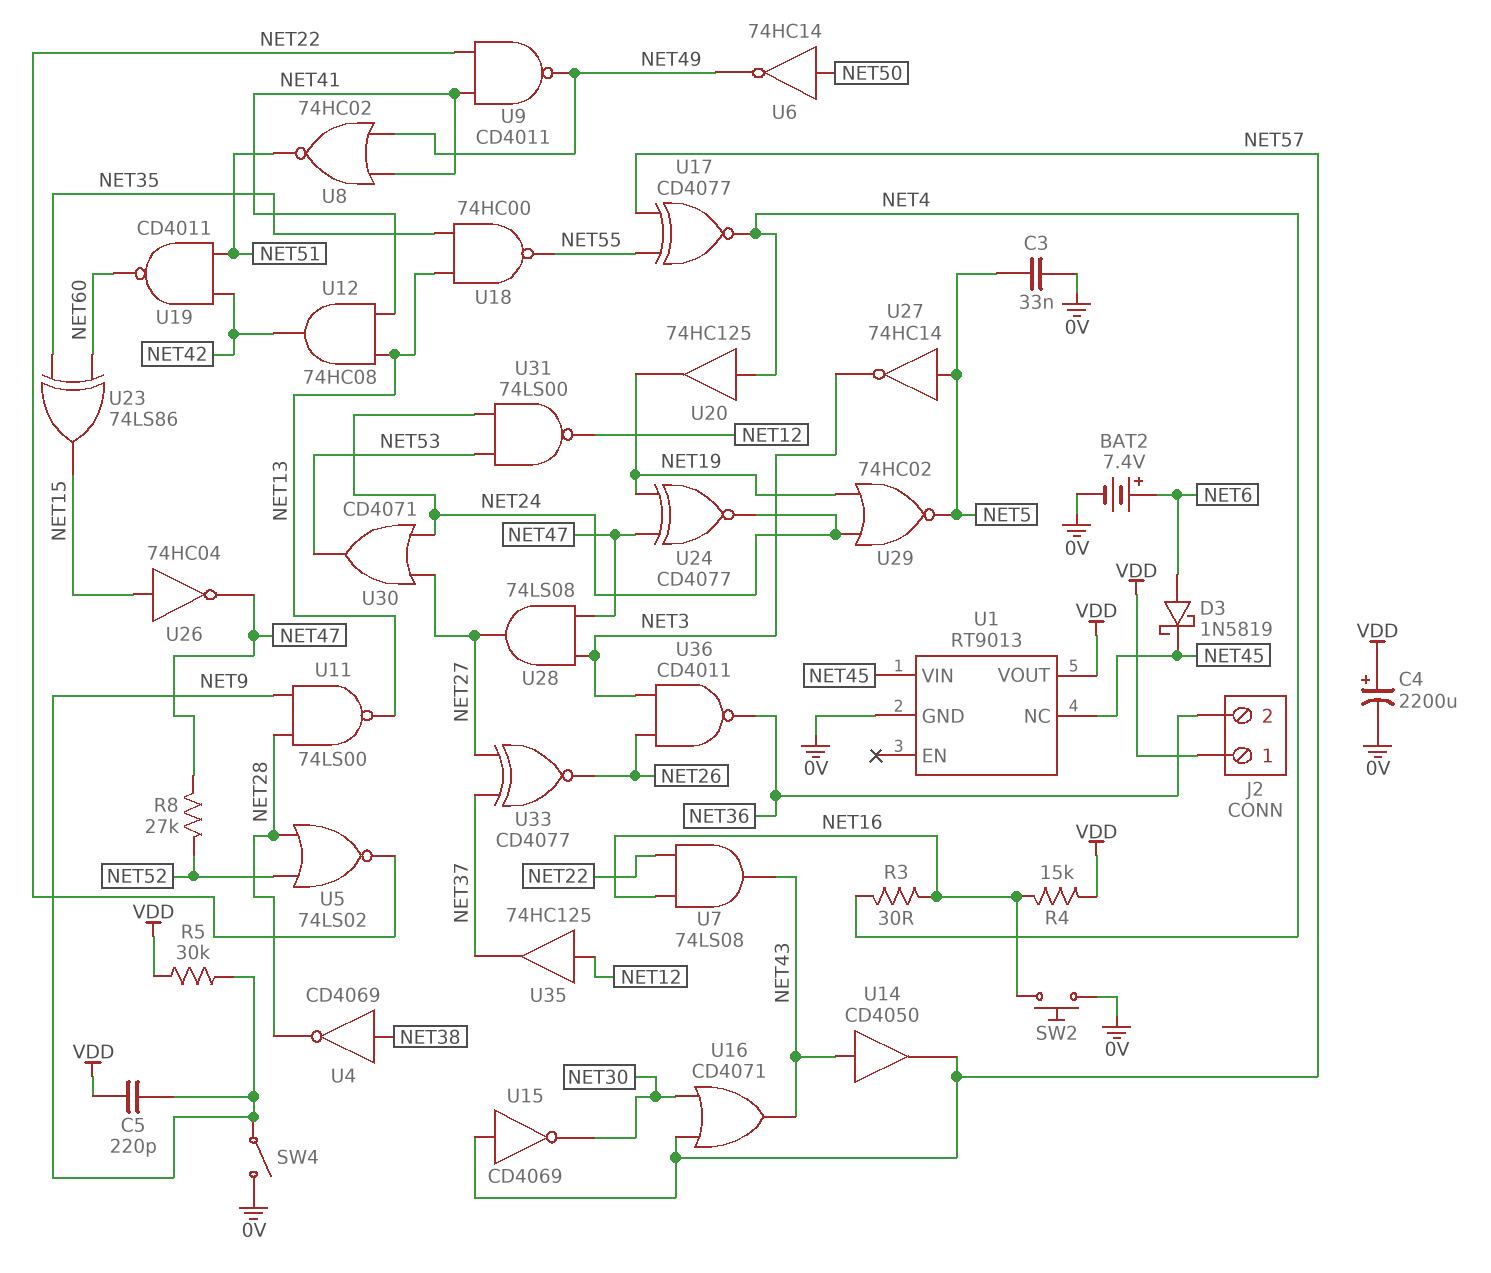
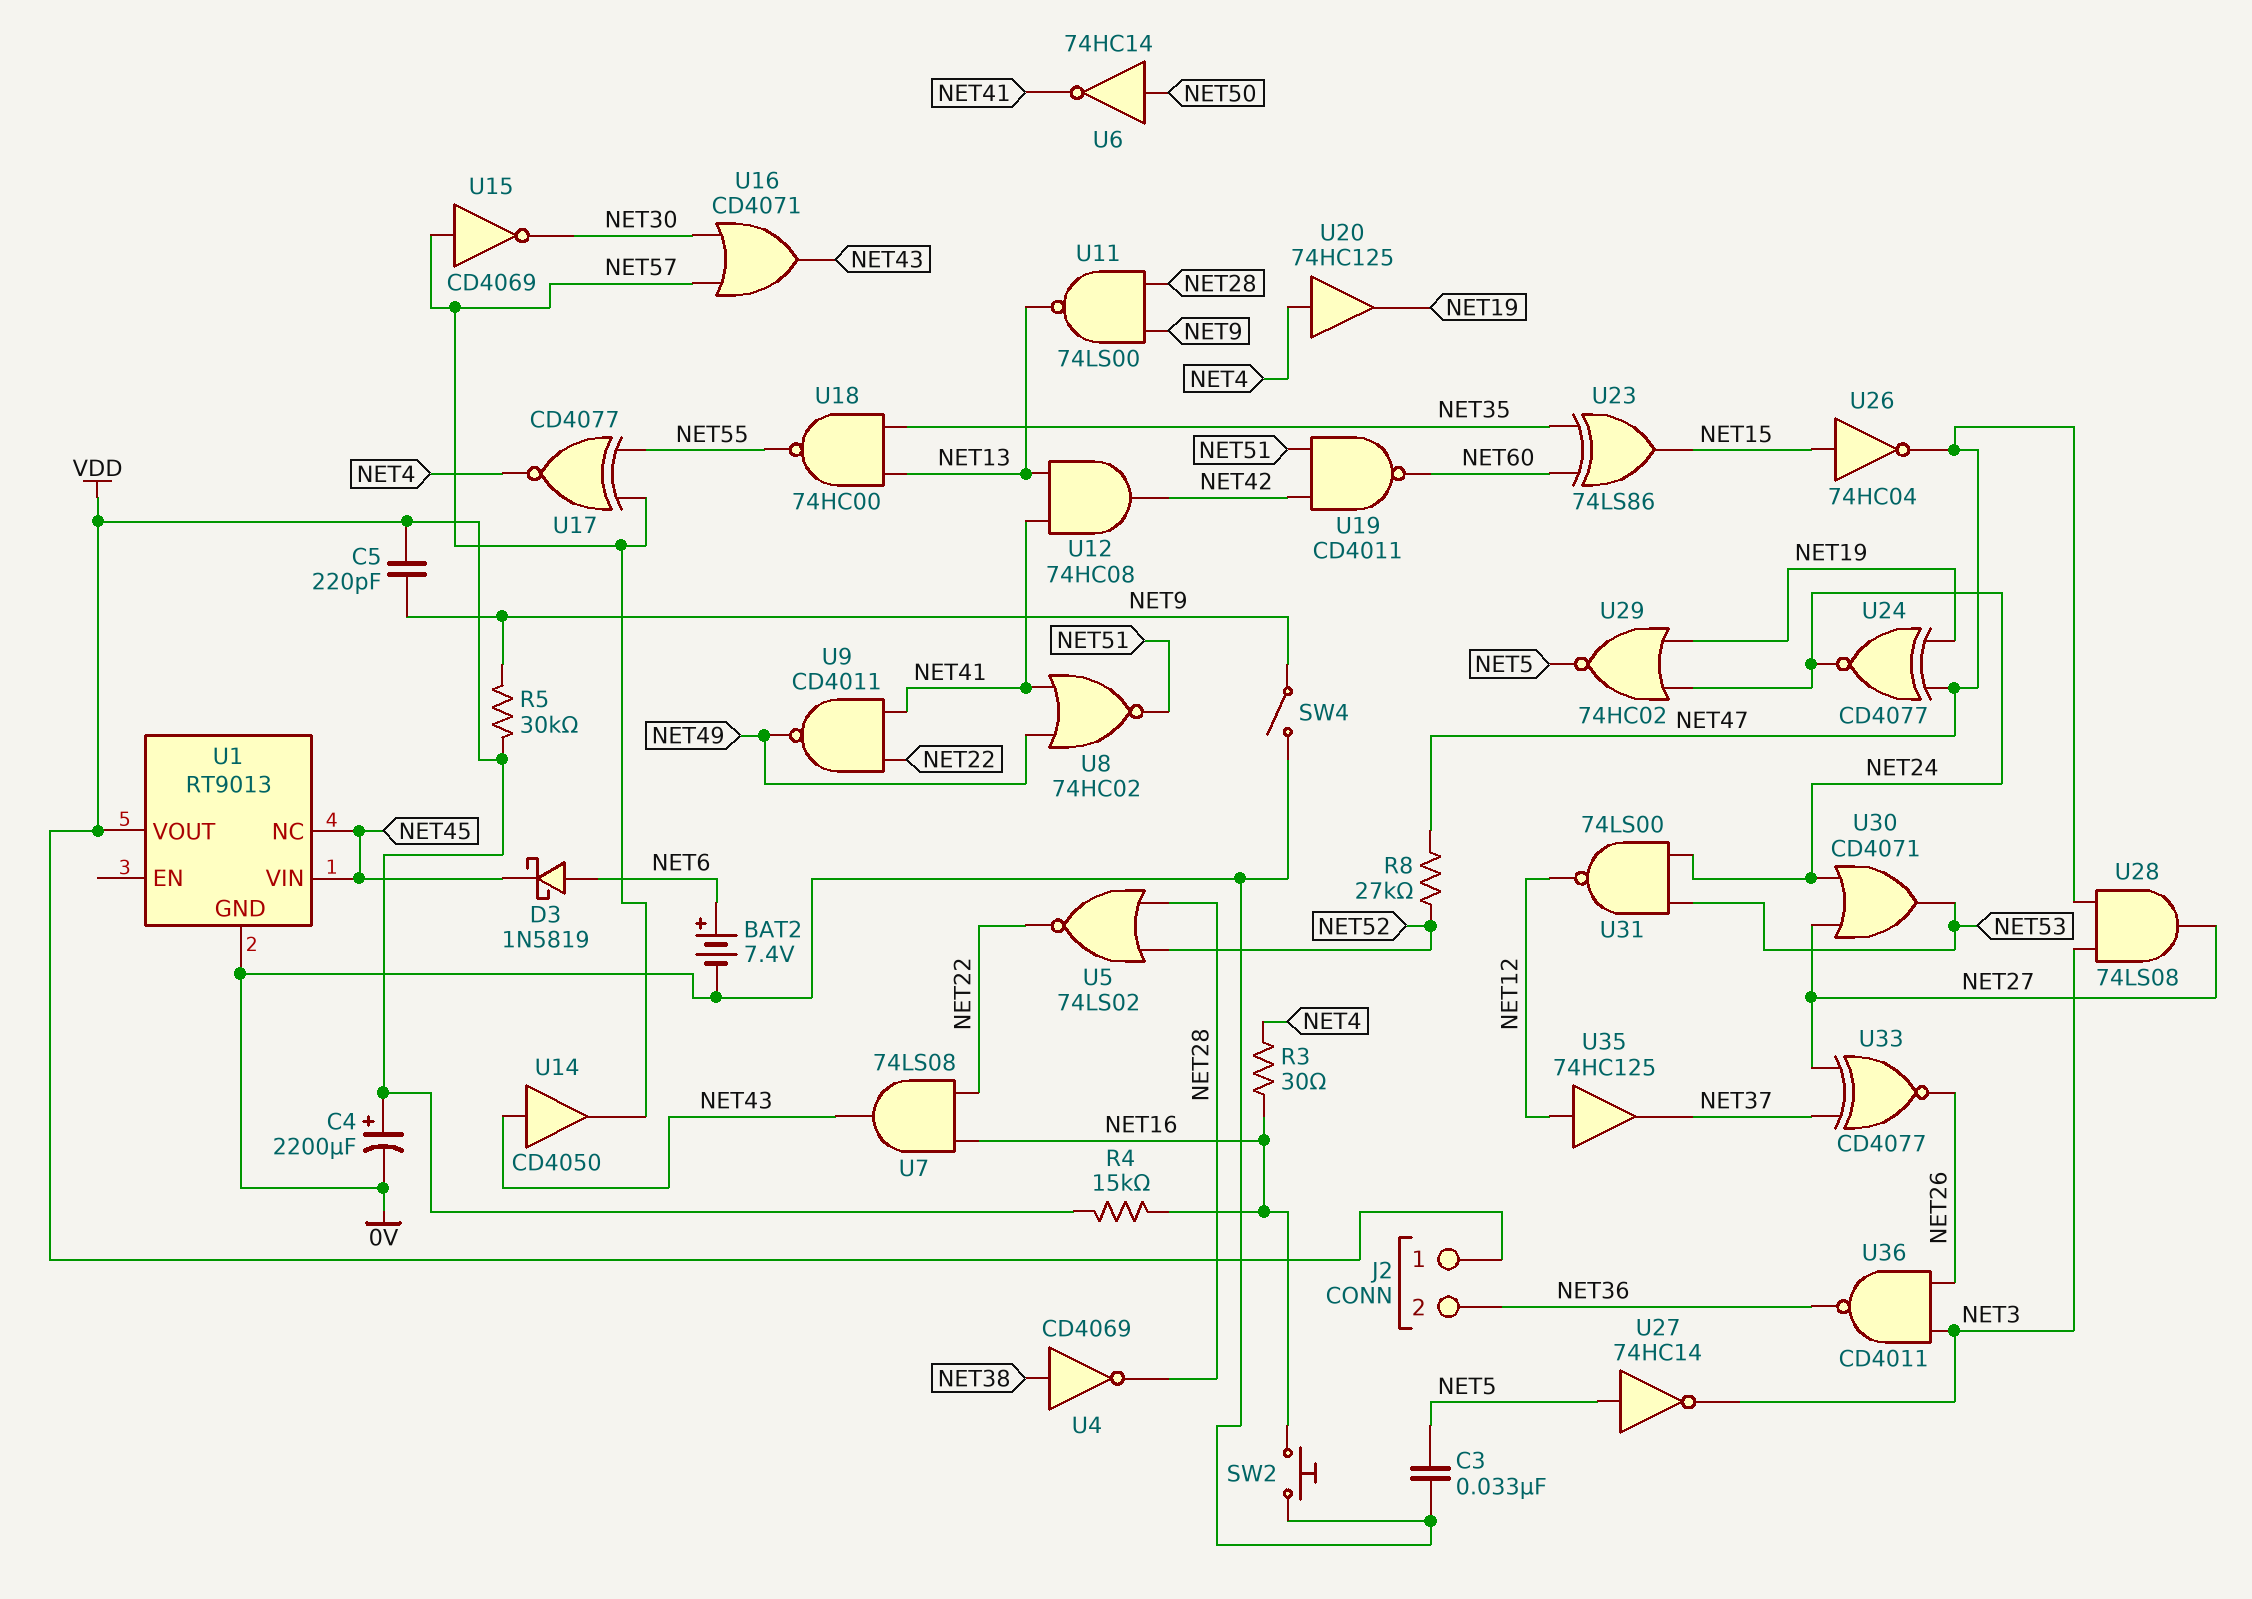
U6: NOT 74HC14 (in NET50, out NET49) -> NOT 74HC14 (in NET50, out NET41)

